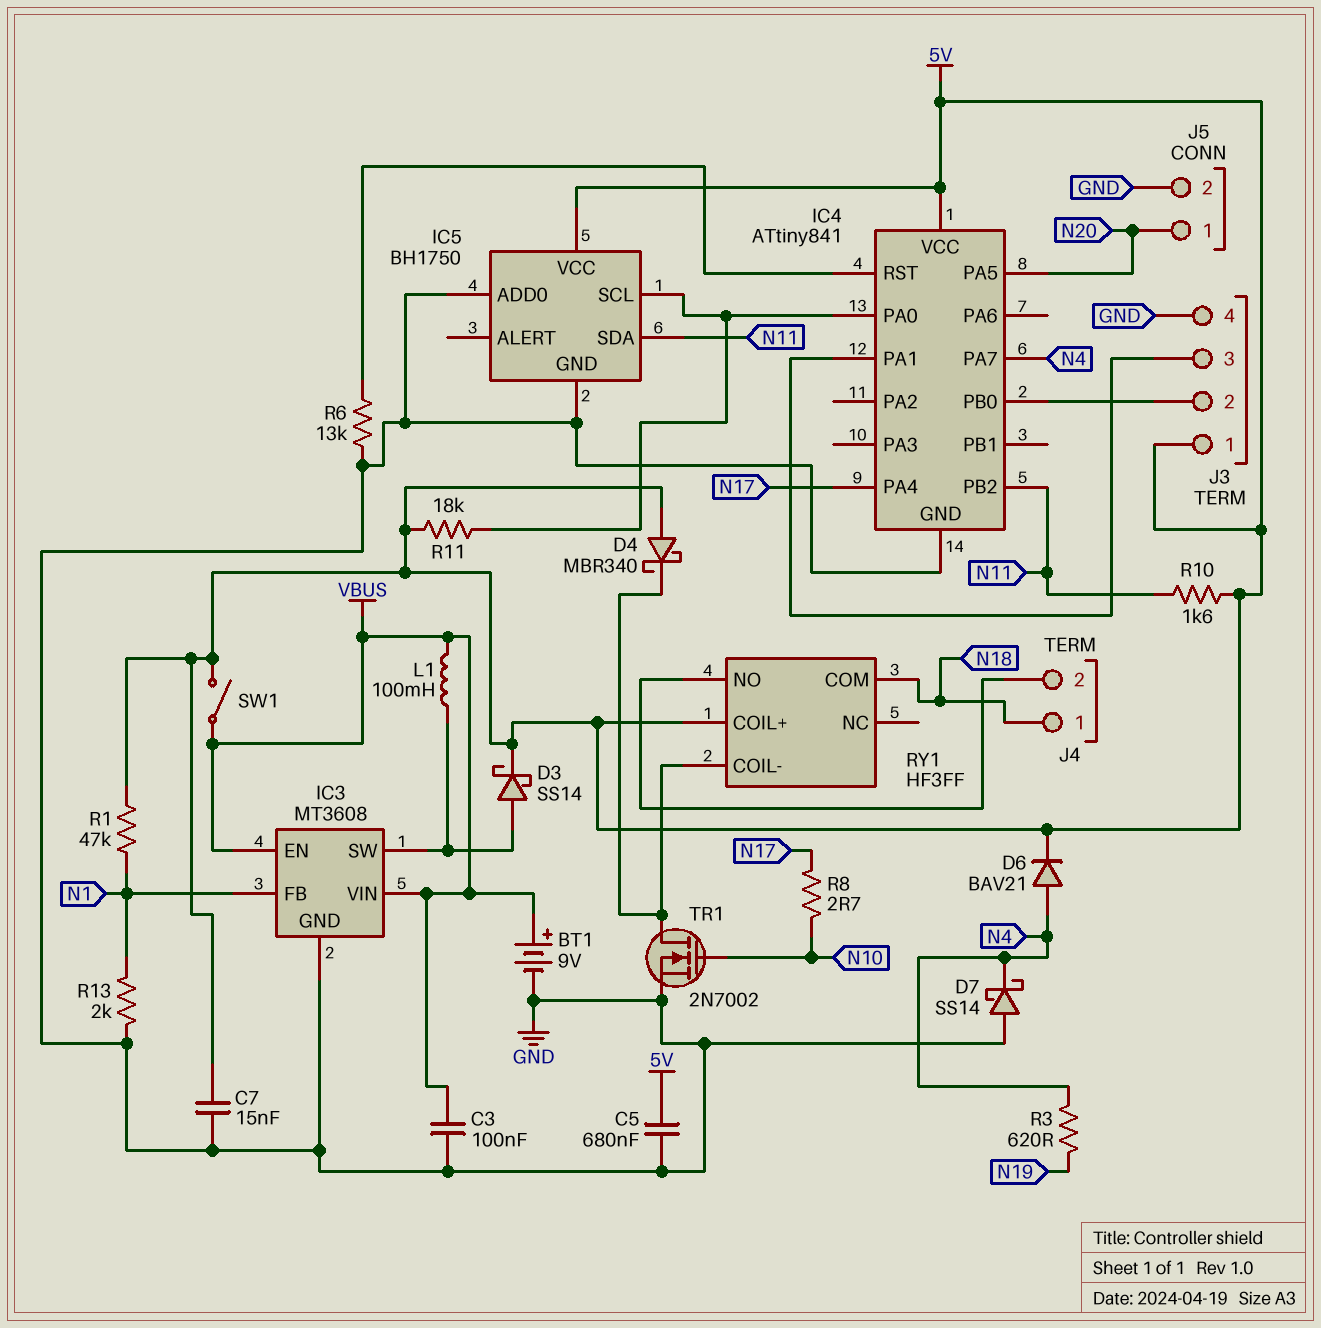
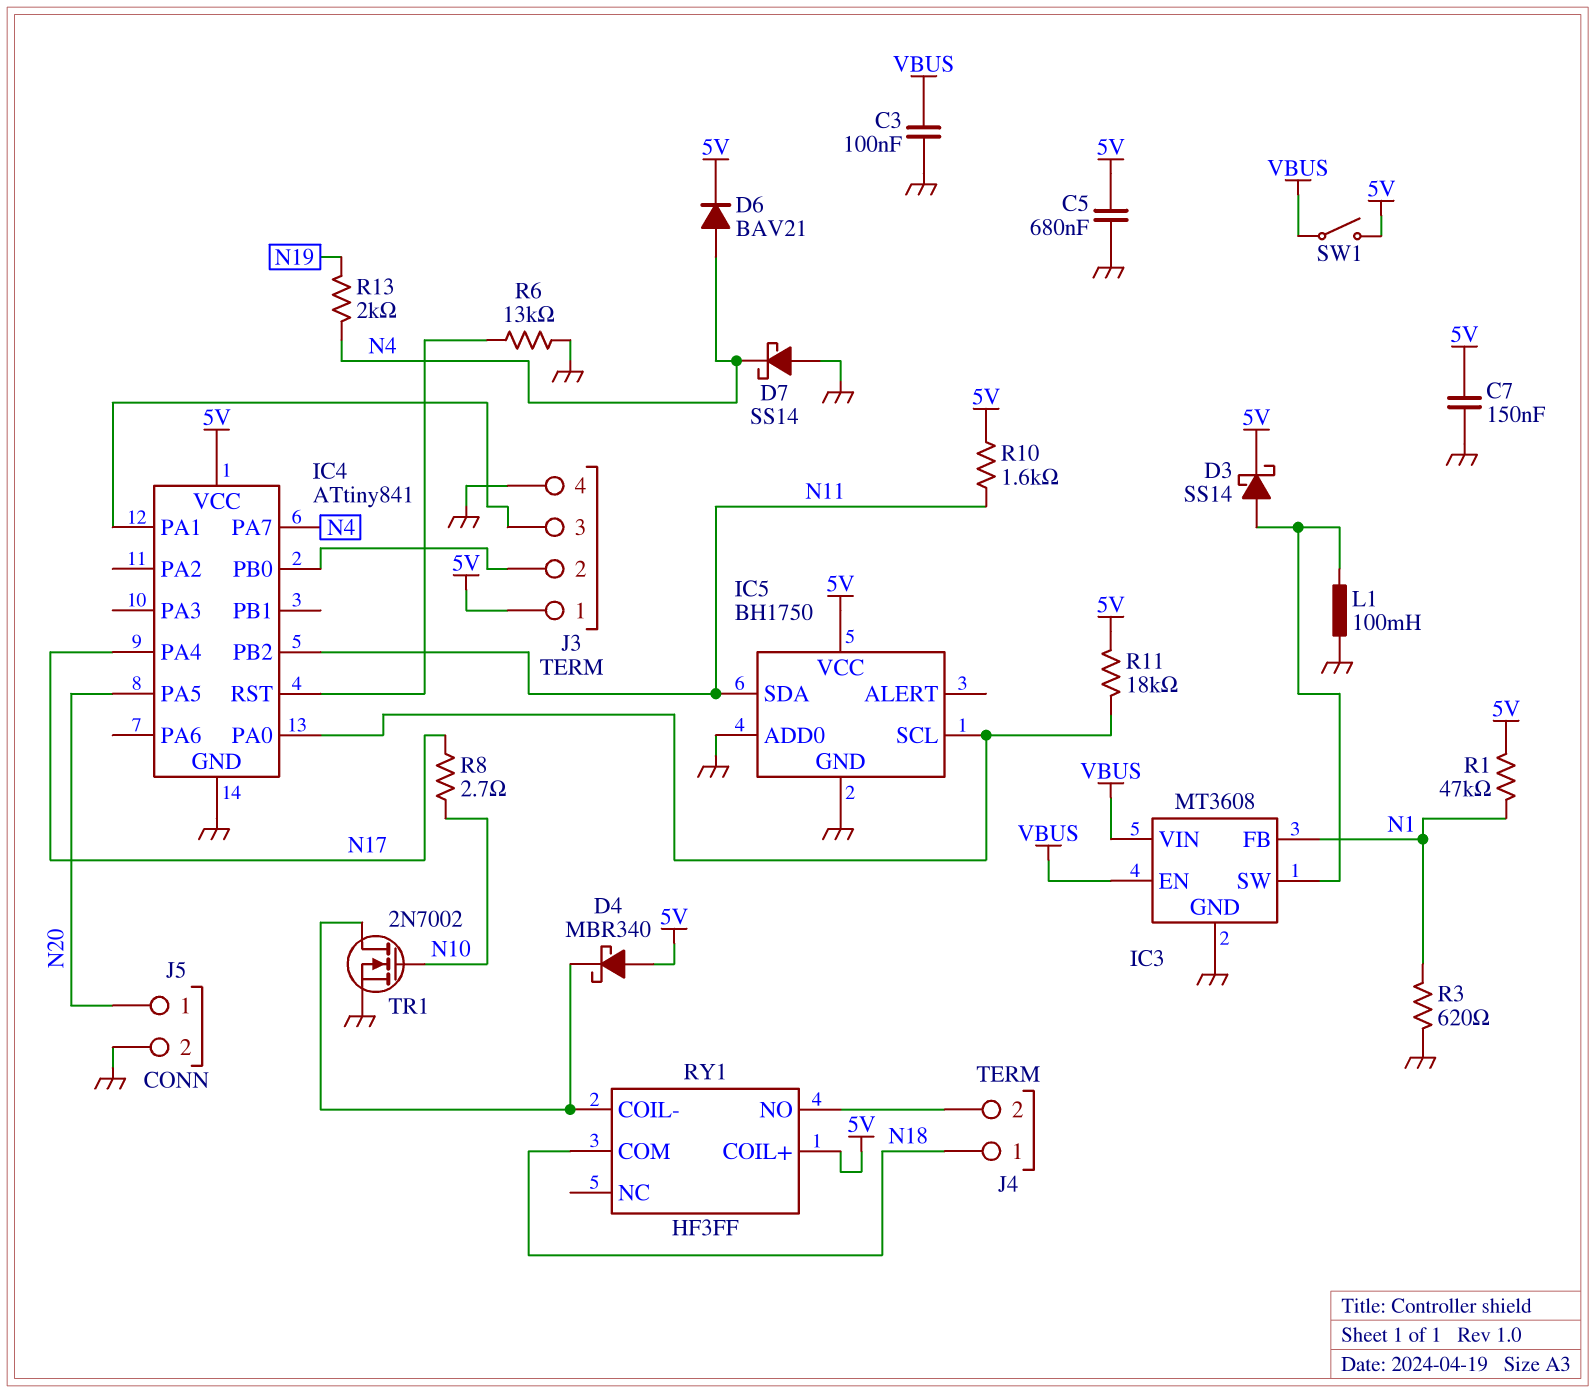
BT1: 9V (plus VBUS, minus GND) -> none
C7: 15nF (5V, GND) -> 150nF (5V, GND)
L1: 100mH (IC3/SW, VBUS) -> 100mH (GND, IC3/SW)
R3: 620 (N4, N19) -> 620 (GND, N1)
R13: 2k (GND, N1) -> 2k (N4, N19)

